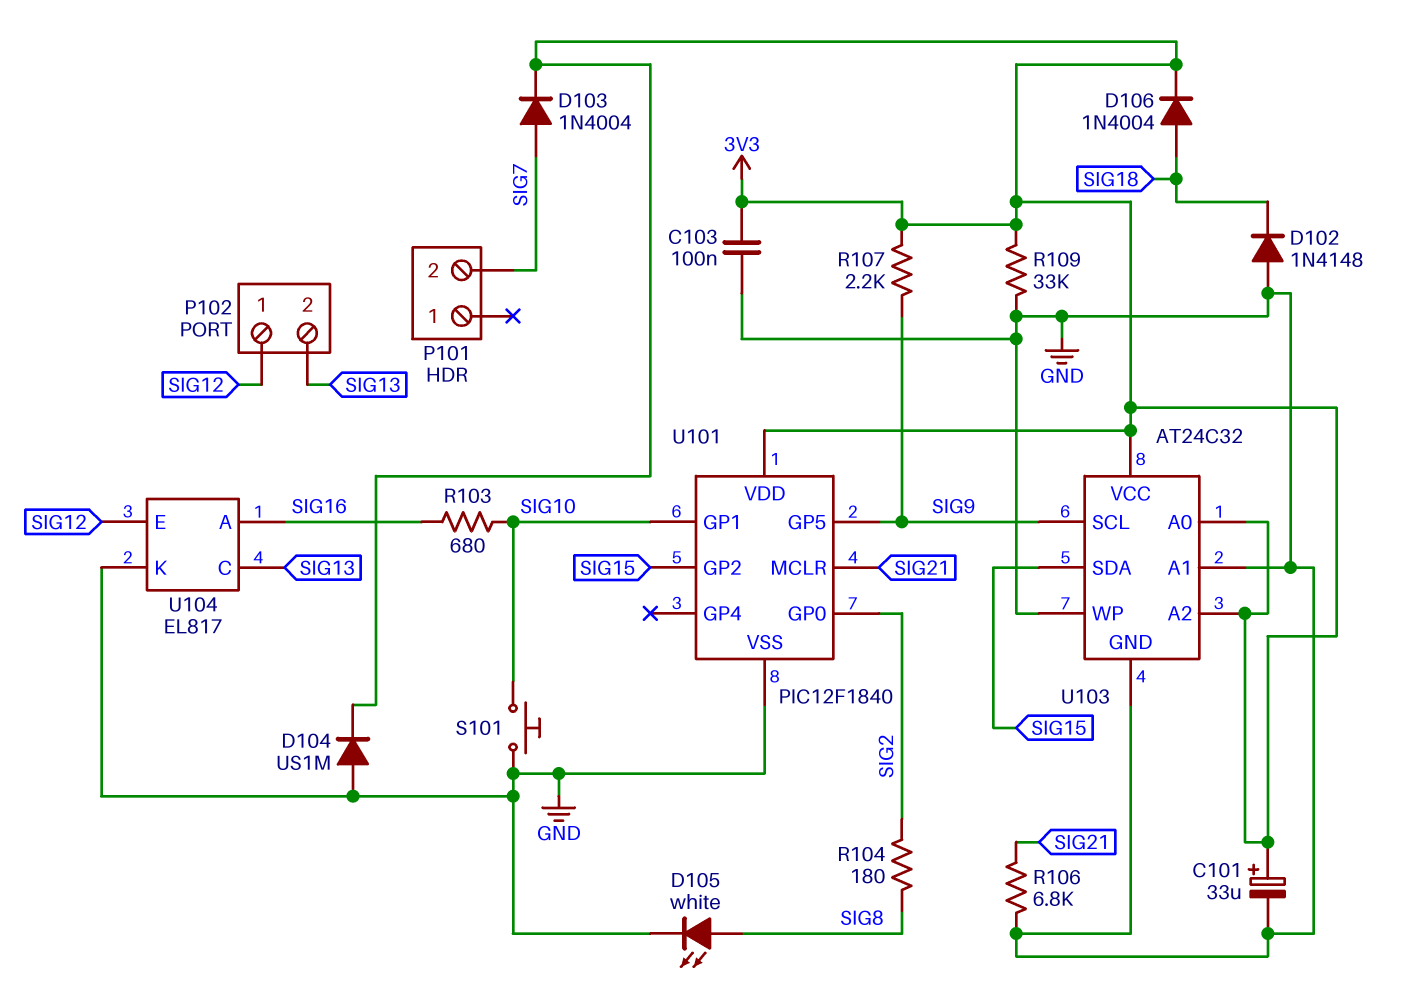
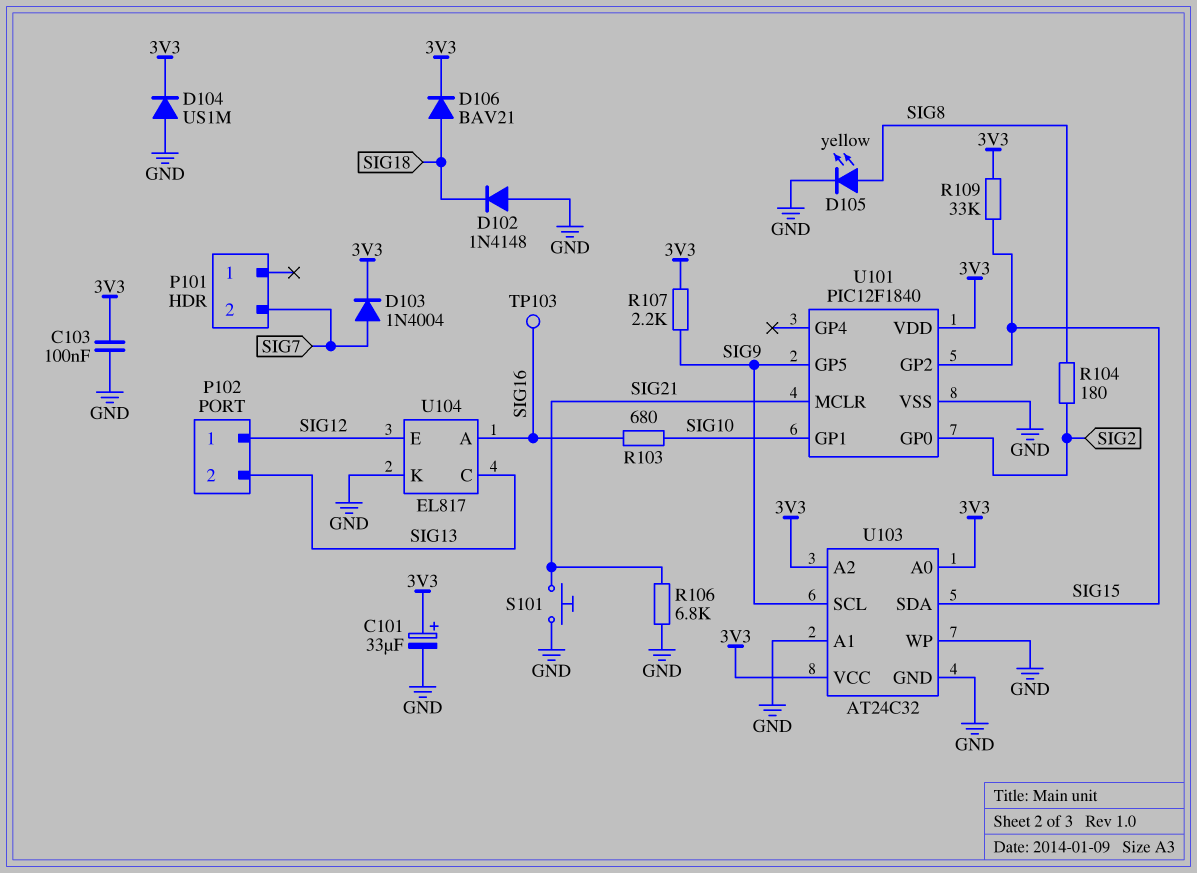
D105: LED white (A SIG8, K GND) -> LED yellow (A SIG8, K GND)
D106: diode 1N4004 (A SIG18, K 3V3) -> diode BAV21 (A SIG18, K 3V3)
R109: 33k (3V3, GND) -> 33k (3V3, SIG15)
S101: button (GND, SIG10) -> button (GND, SIG21)
TP103: none -> test point (SIG16)

